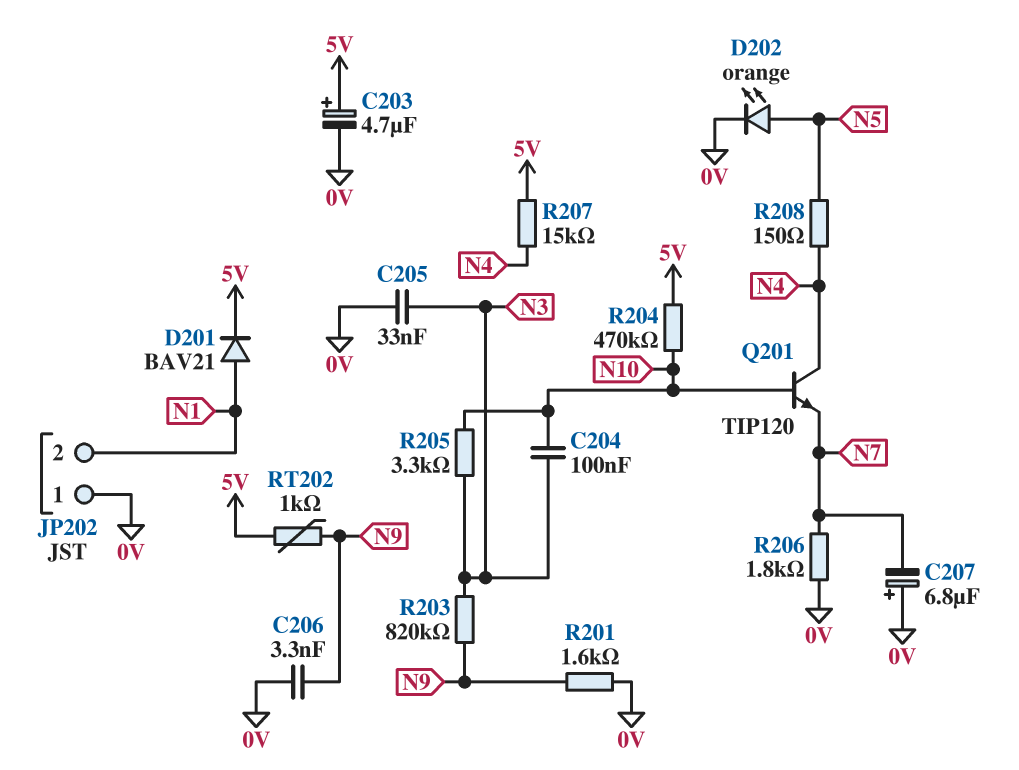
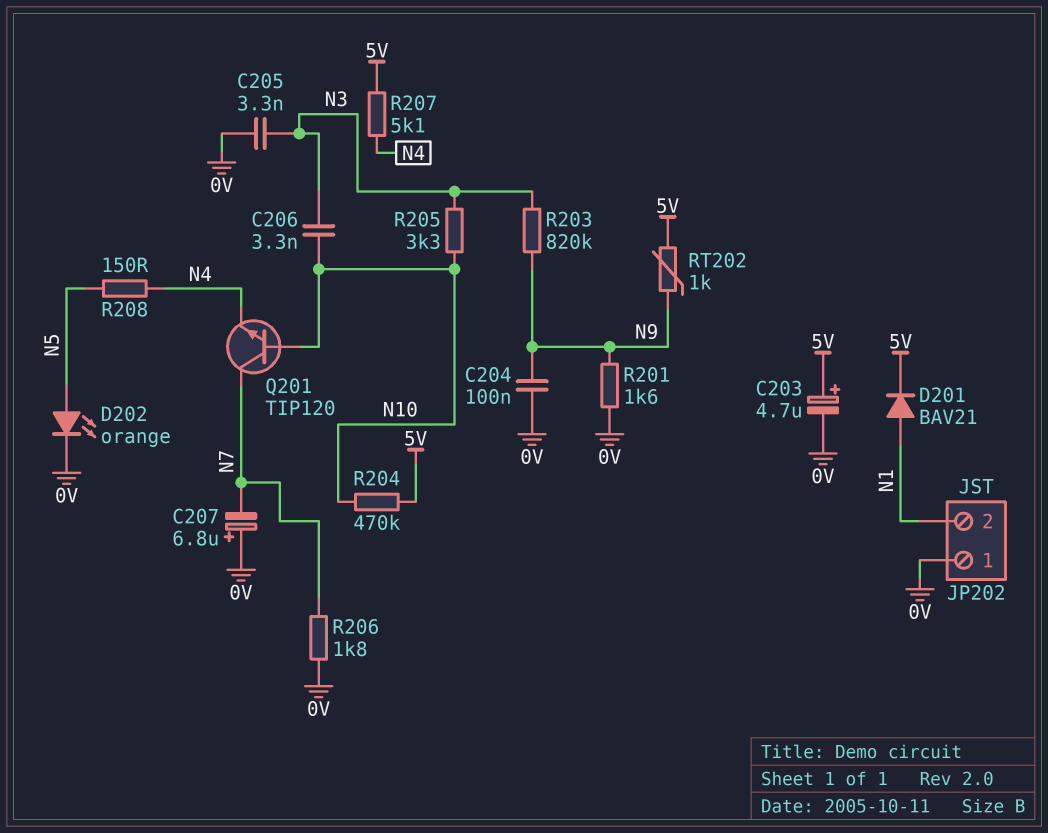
C204: 100nF (N3, N10) -> 100nF (0V, N9)
C205: 33nF (0V, N3) -> 3.3nF (0V, N3)
C206: 3.3nF (0V, N9) -> 3.3nF (N3, N10)
Q201: NPN TIP120 (B N10, C N4, E N7) -> NPN TIP120 (B N10, C N7, E N4)
R207: 15k (5V, N4) -> 5.1k (5V, N4)

